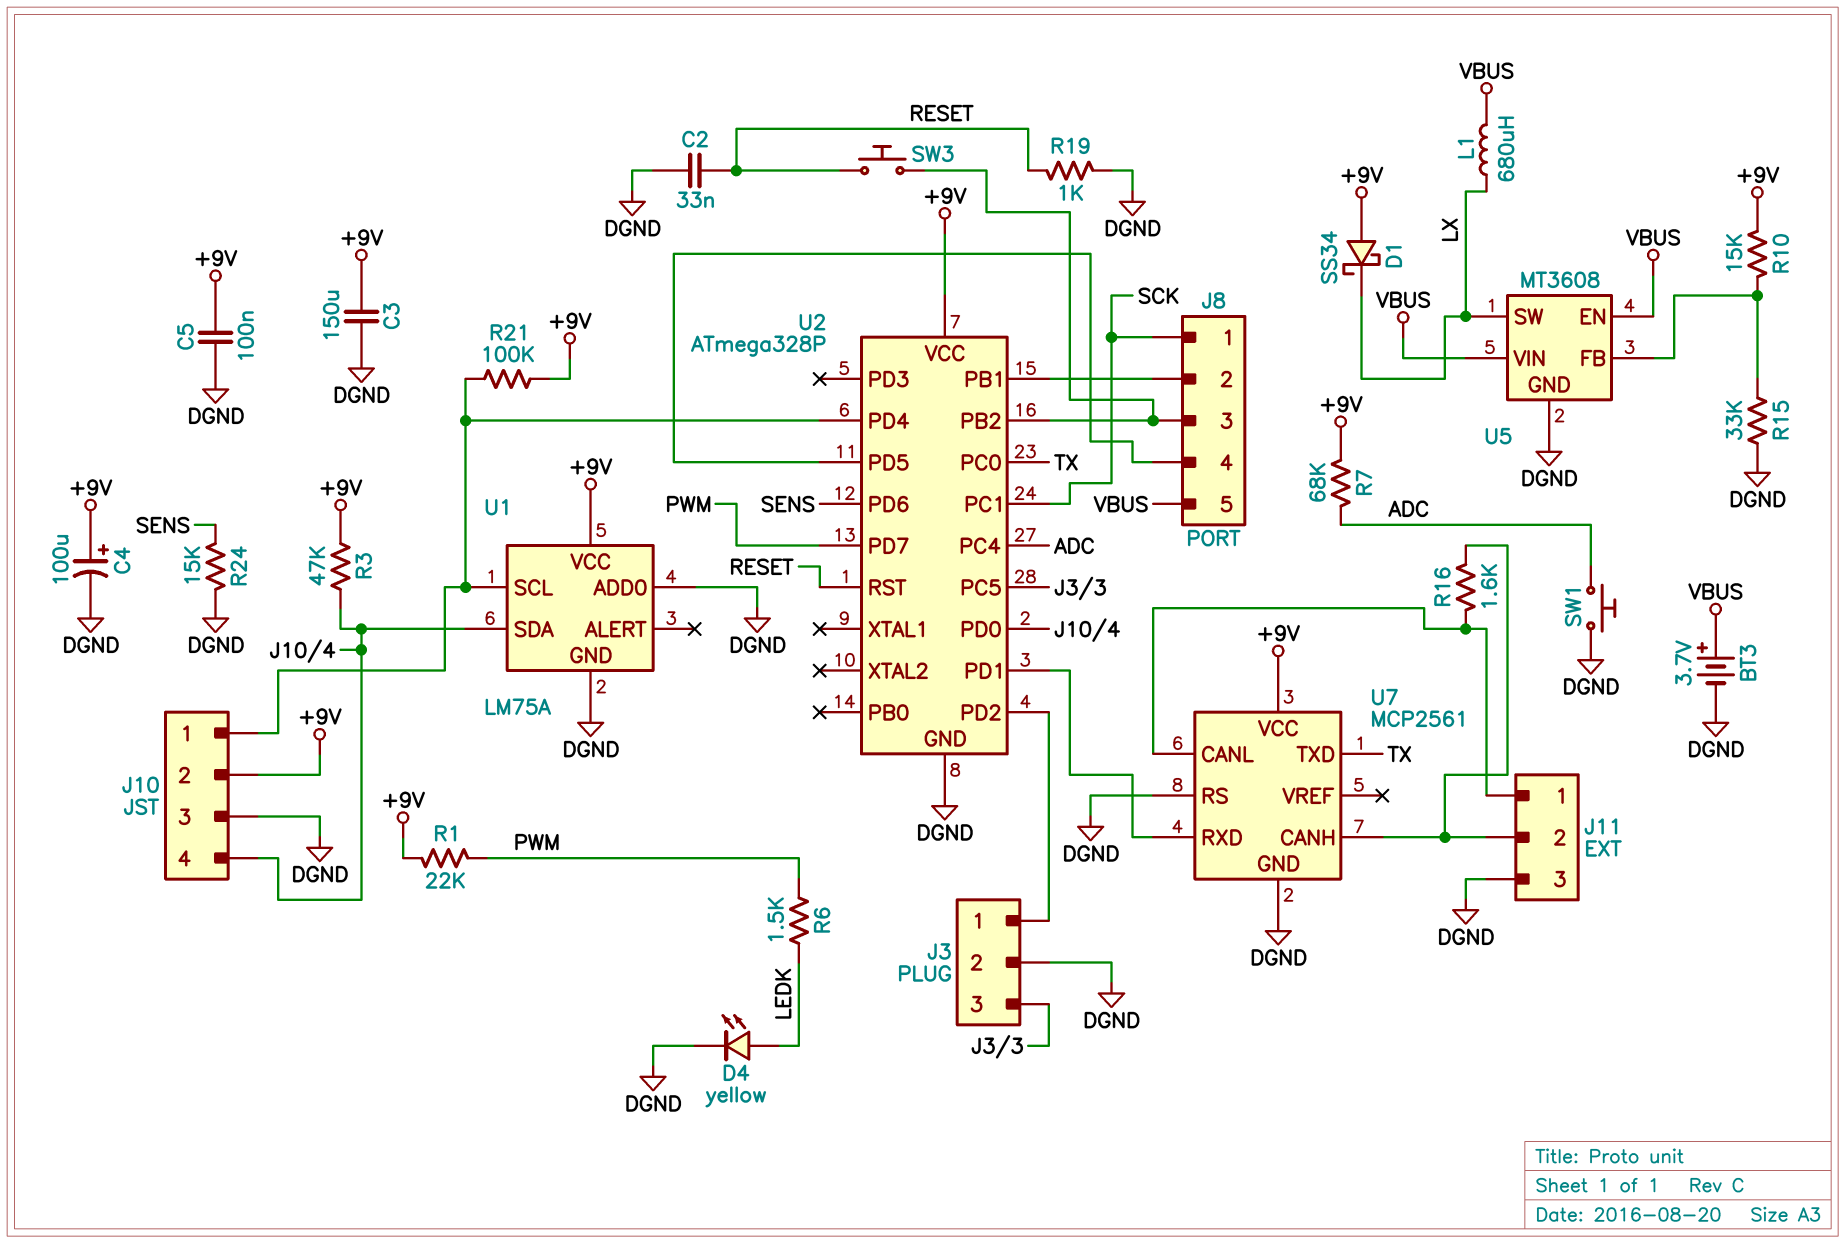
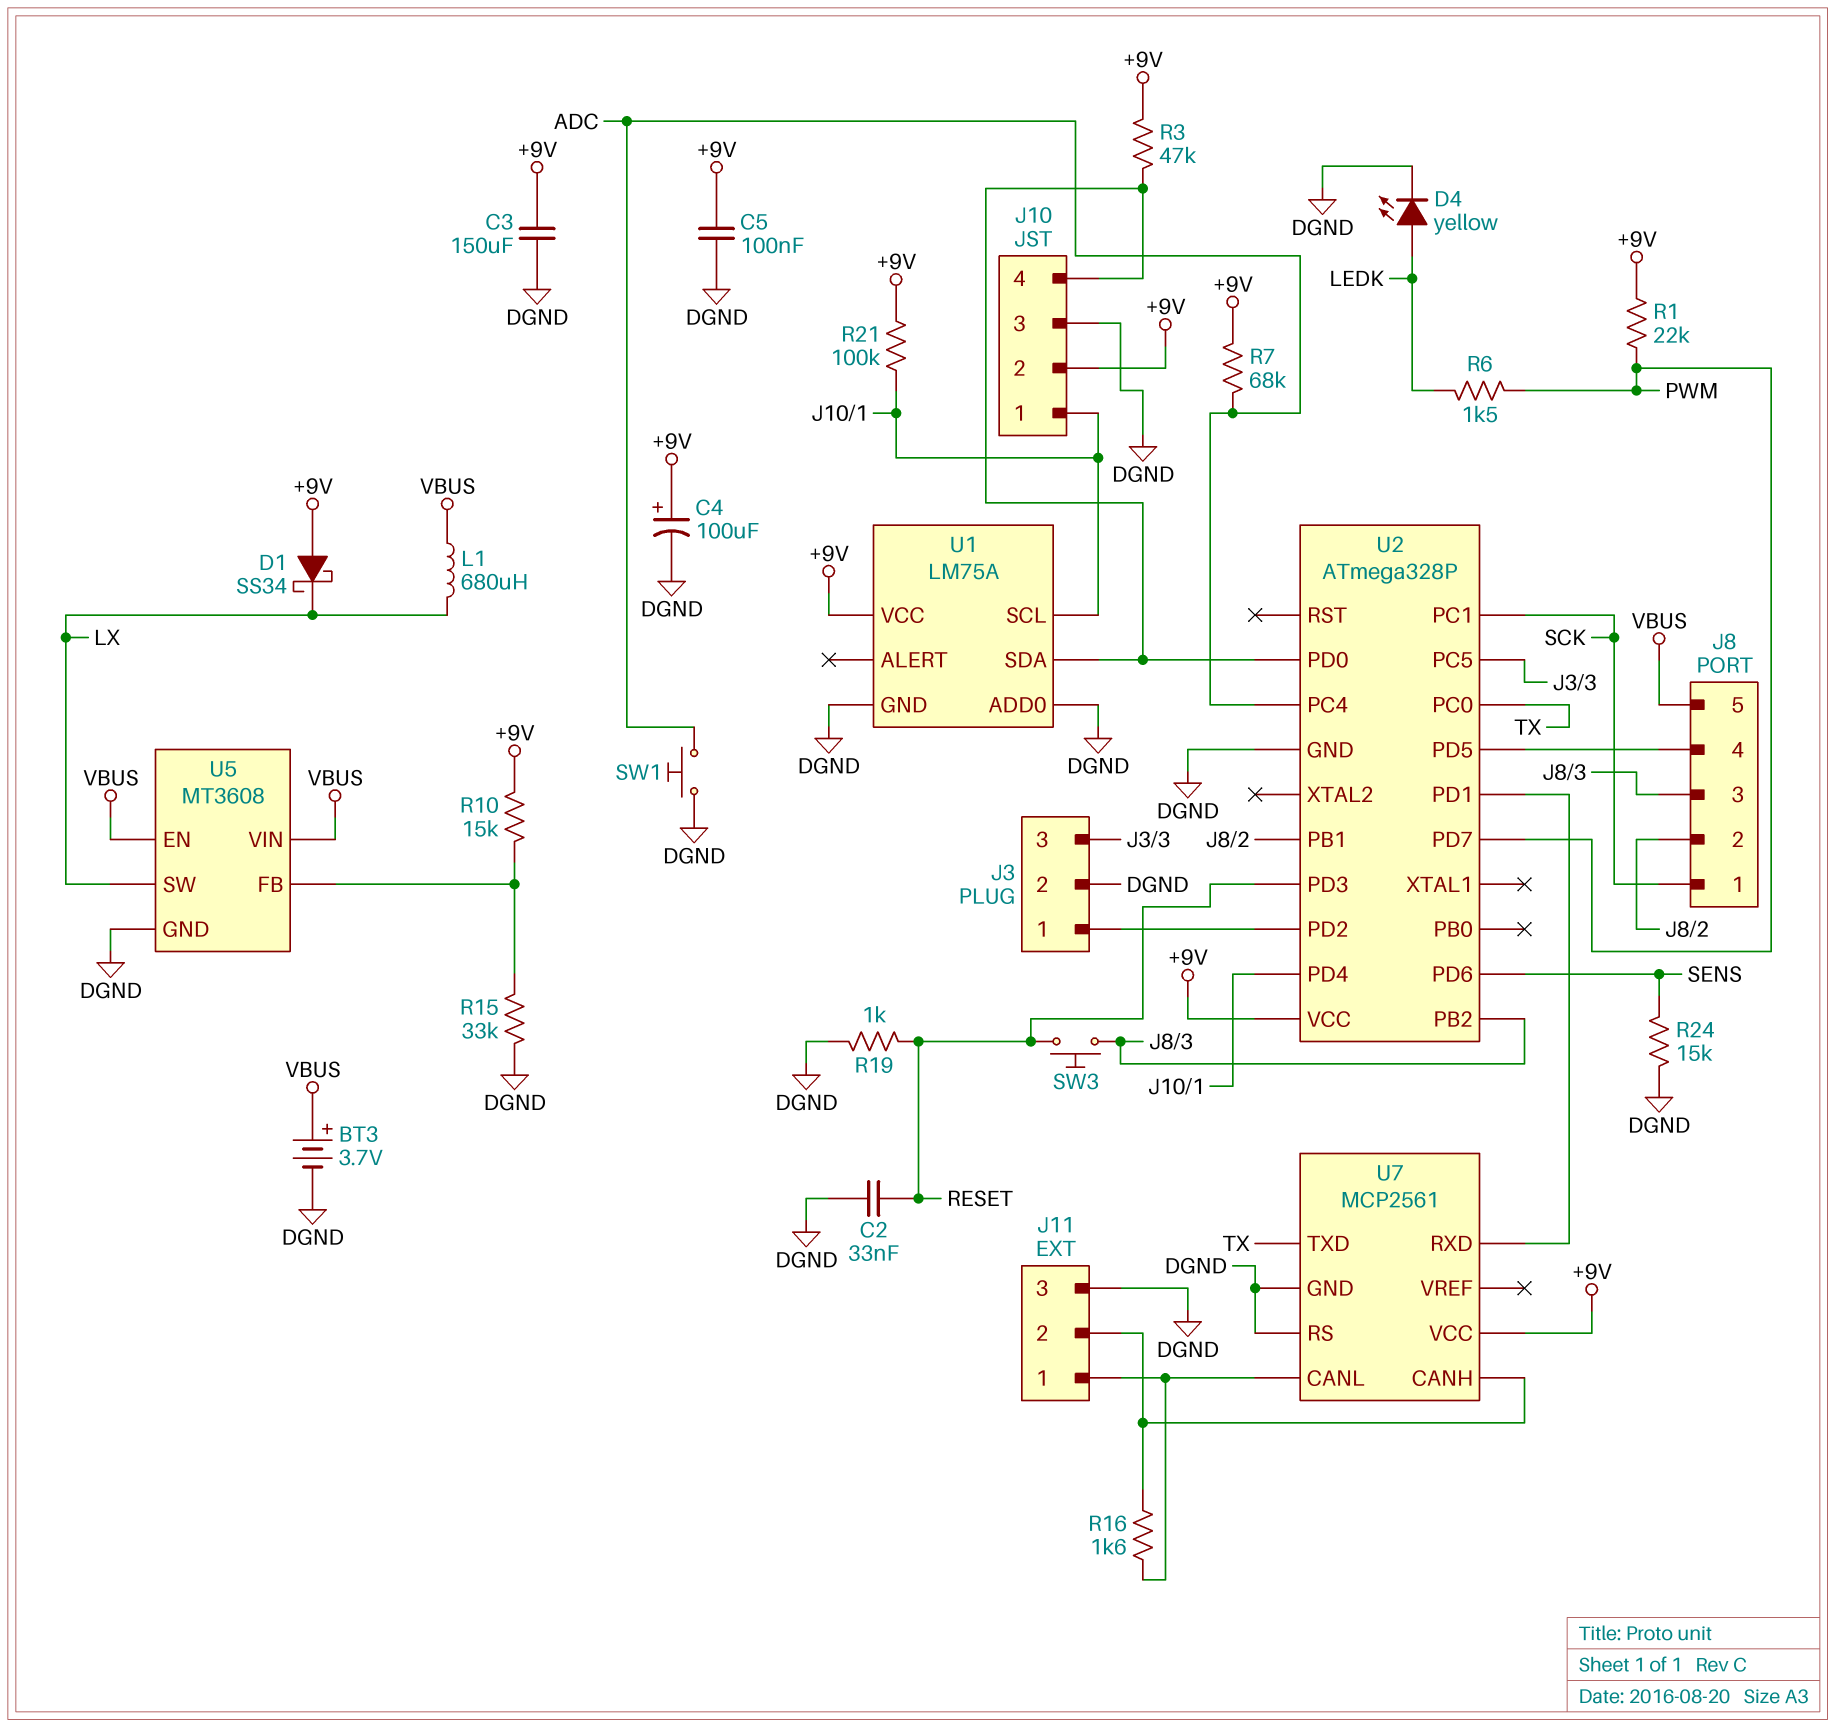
U2 pin PD3: none -> RESET
U2 pin RST: RESET -> none

